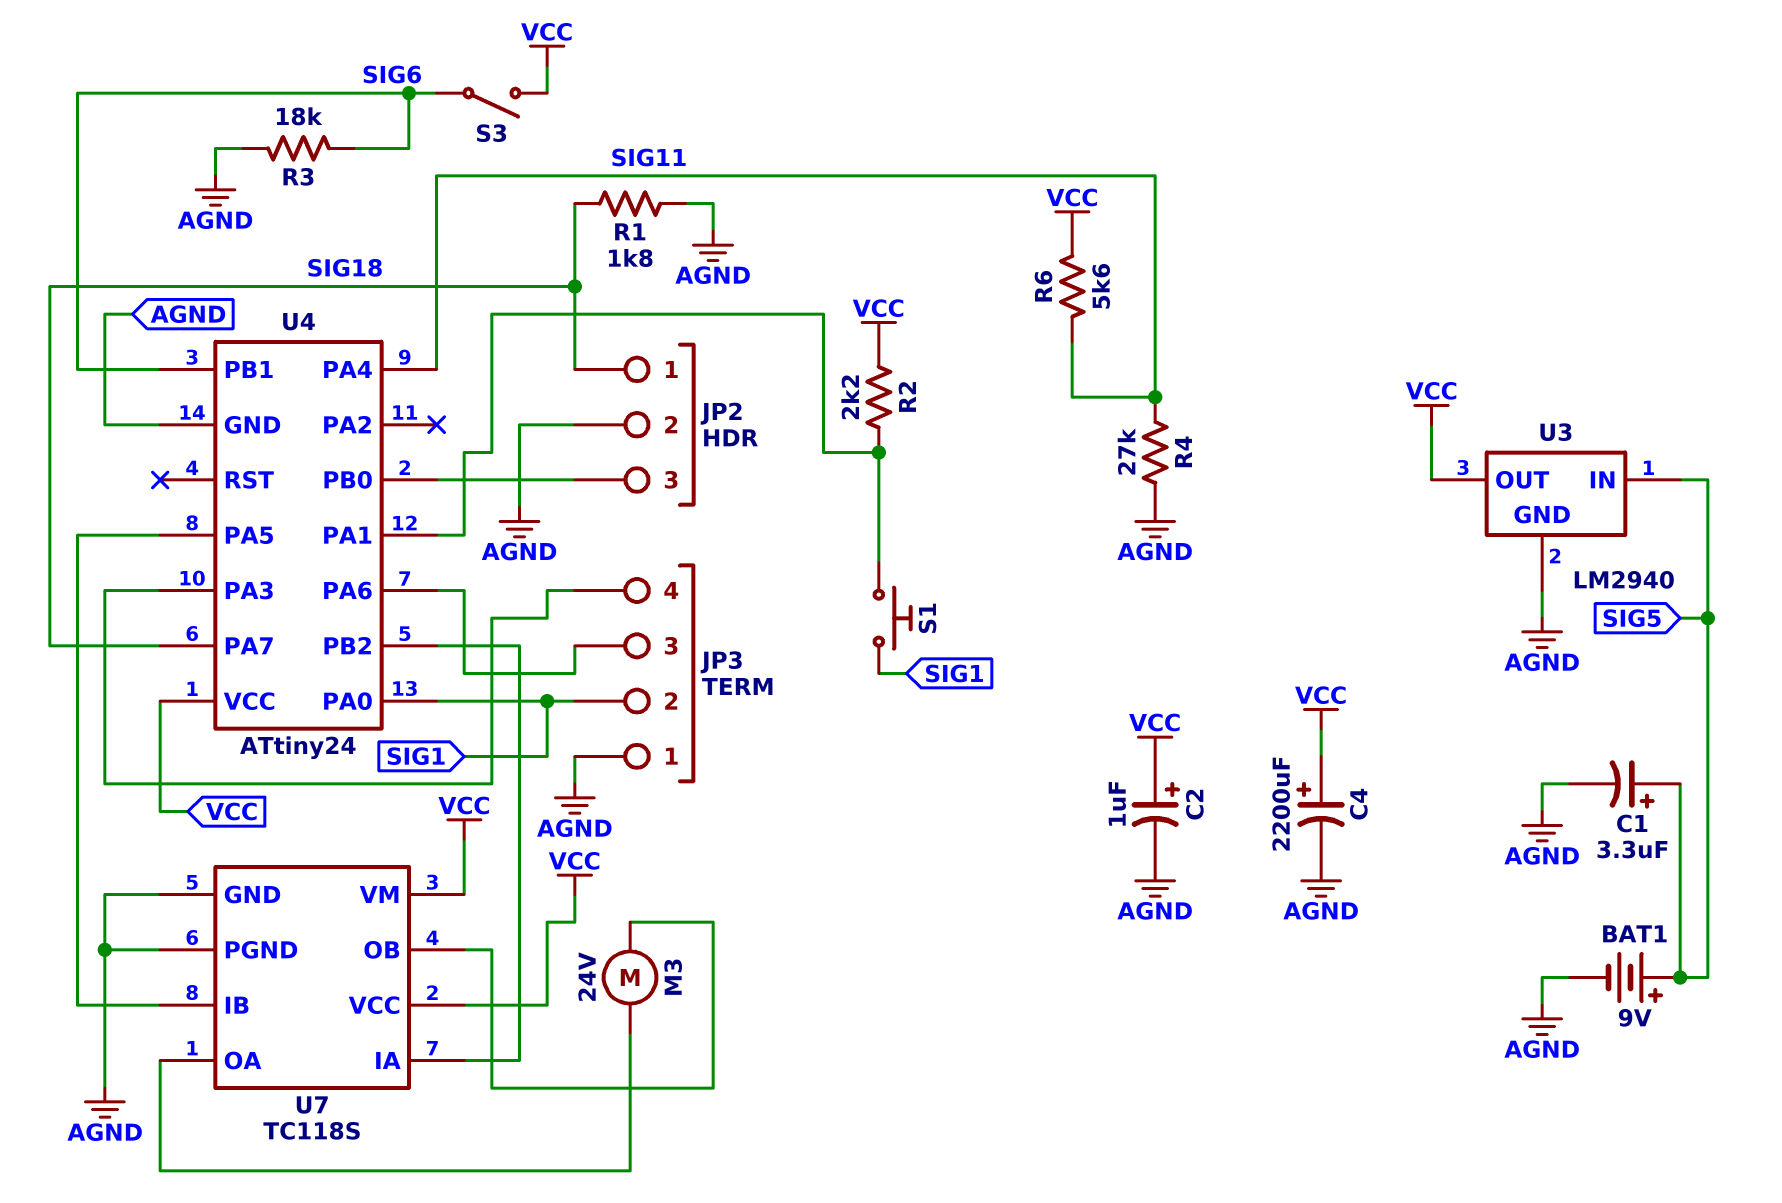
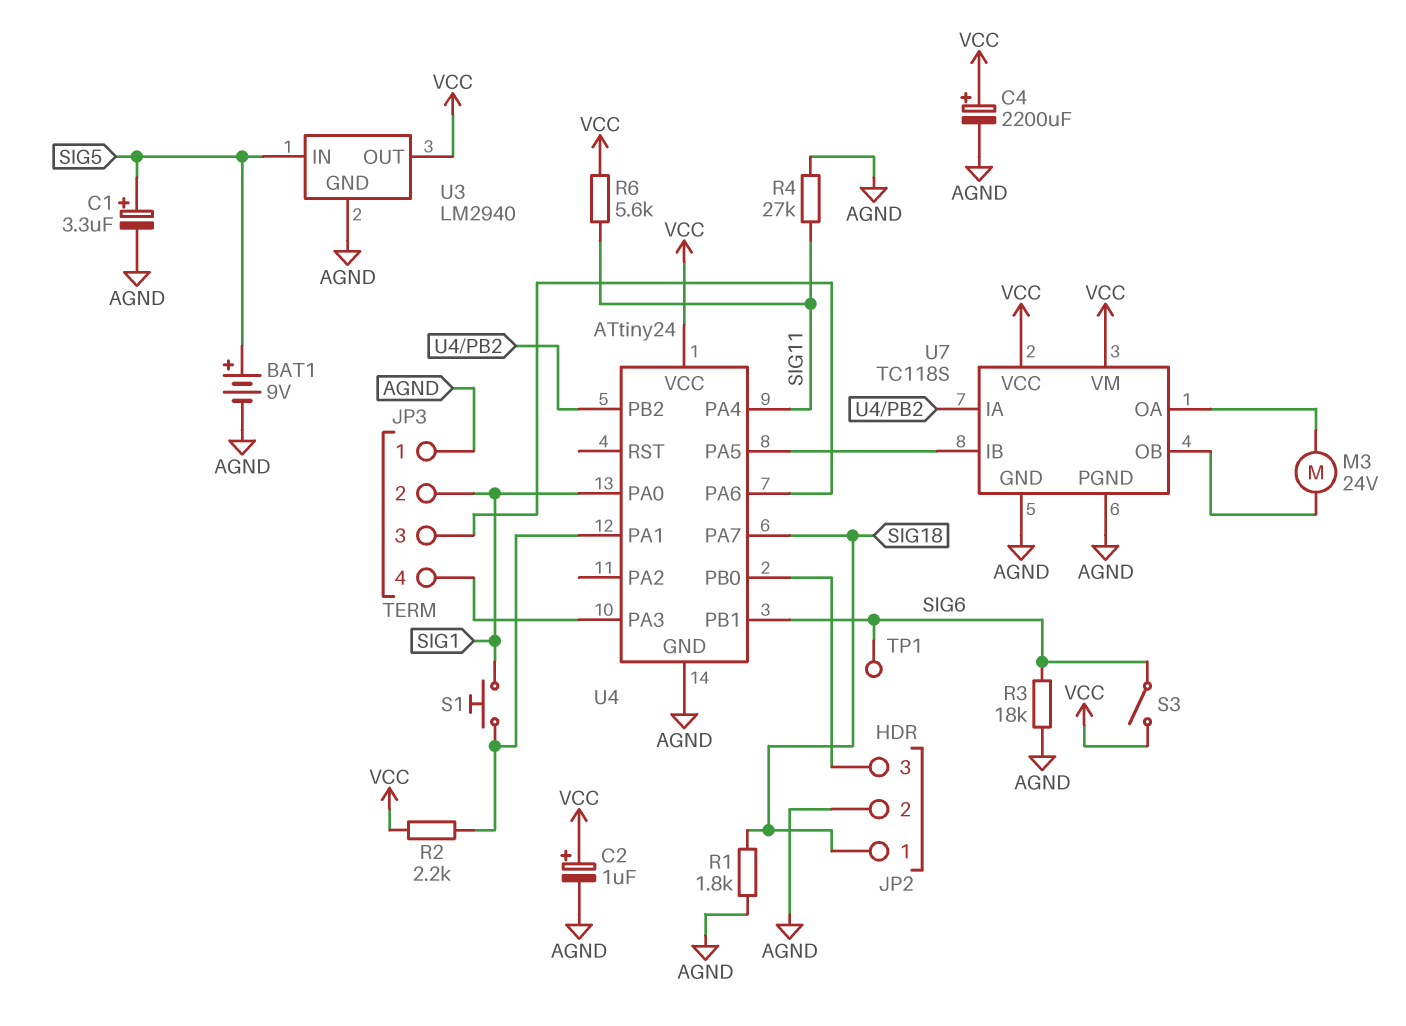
TP1: none -> test point (SIG6)

